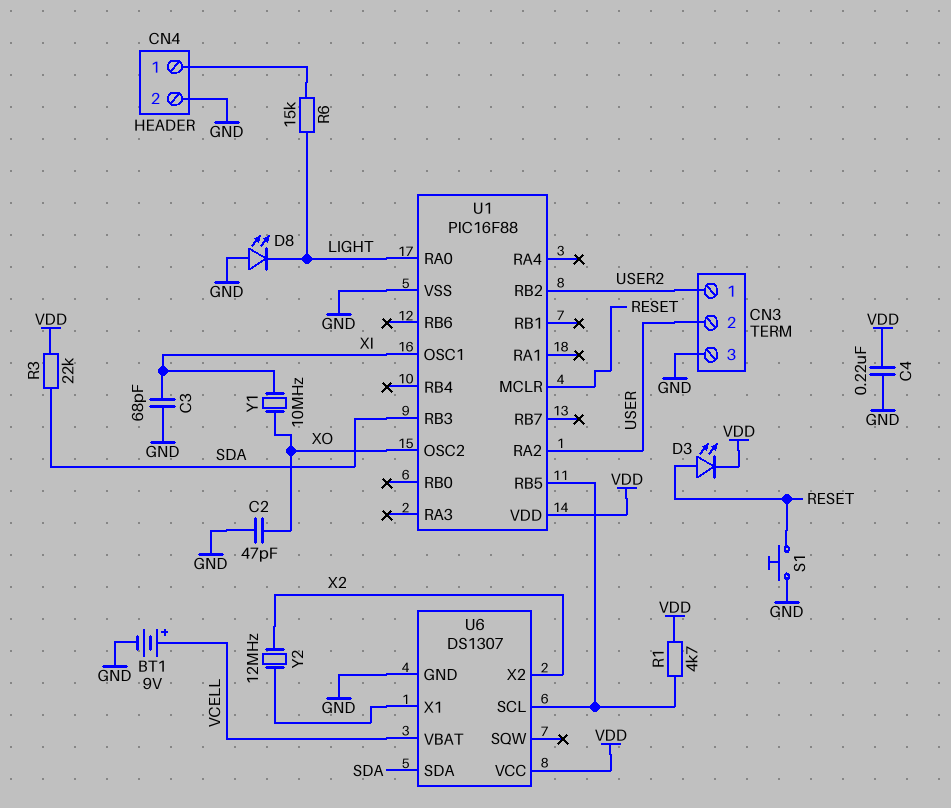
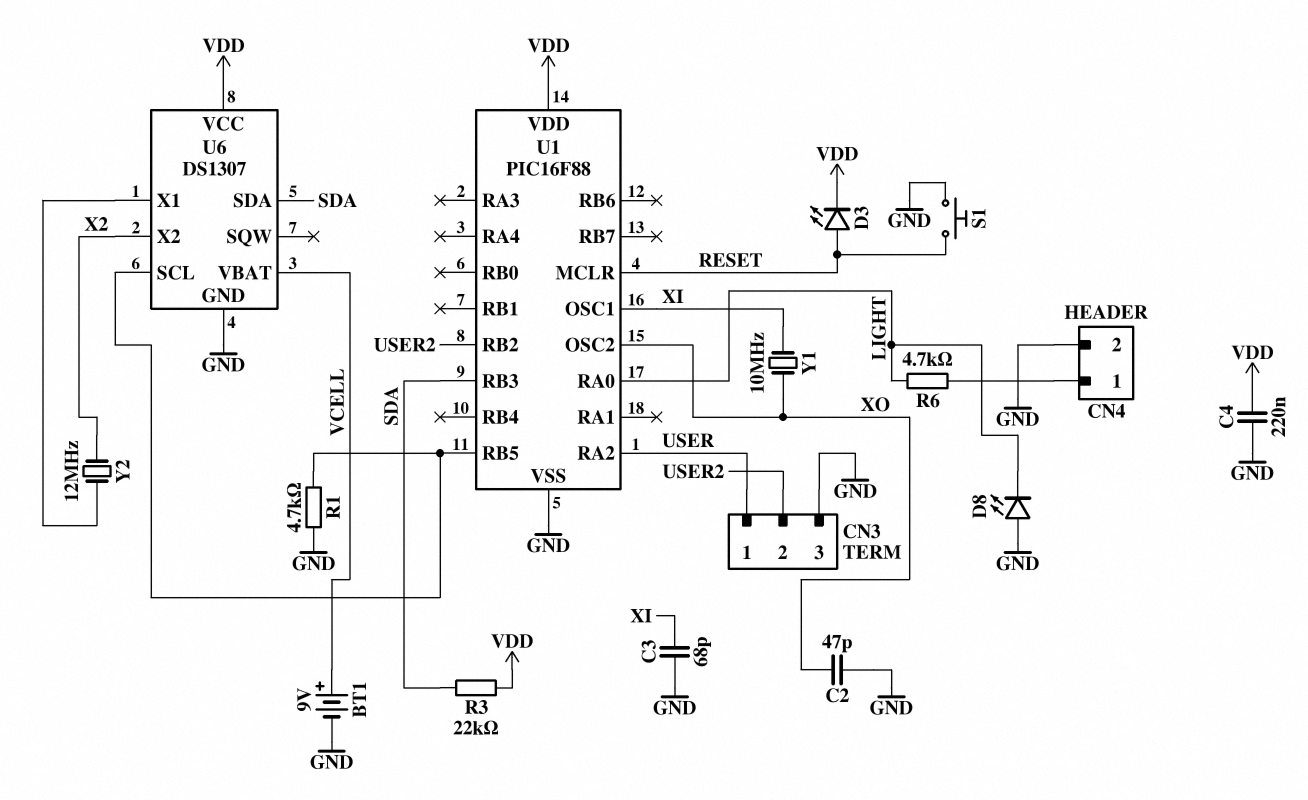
CN3 pin 1: USER2 -> USER
CN3 pin 2: USER -> USER2
R1: 4.7k (U1/RB5, VDD) -> 4.7k (GND, U1/RB5)
R6: 15k (CN4/1, LIGHT) -> 4.7k (CN4/1, LIGHT)

